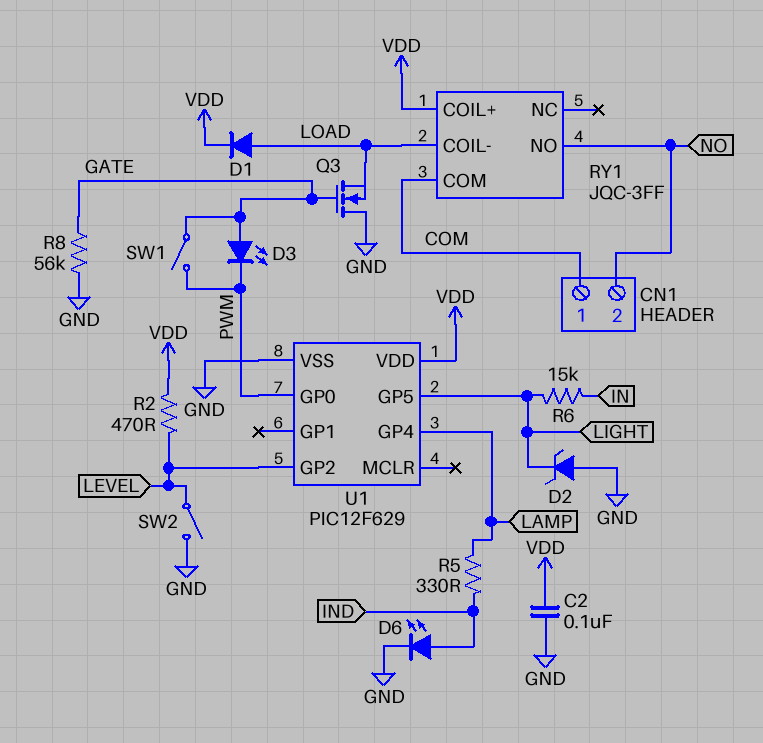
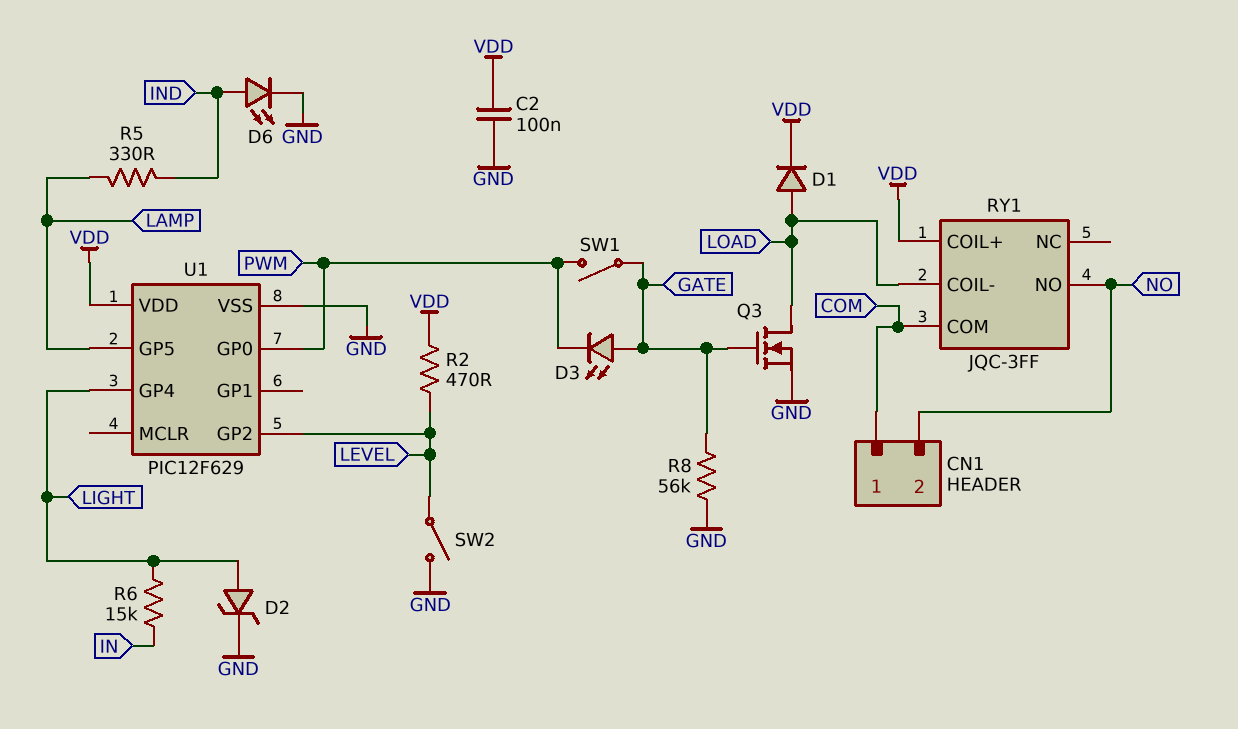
D2: zener (A GND, K LIGHT) -> zener (A LIGHT, K GND)
Q3: NMOS (G GATE, D GND, S LOAD) -> NMOS (G GATE, D LOAD, S GND)
U1 pin GP4: LAMP -> LIGHT
U1 pin GP5: LIGHT -> LAMP

